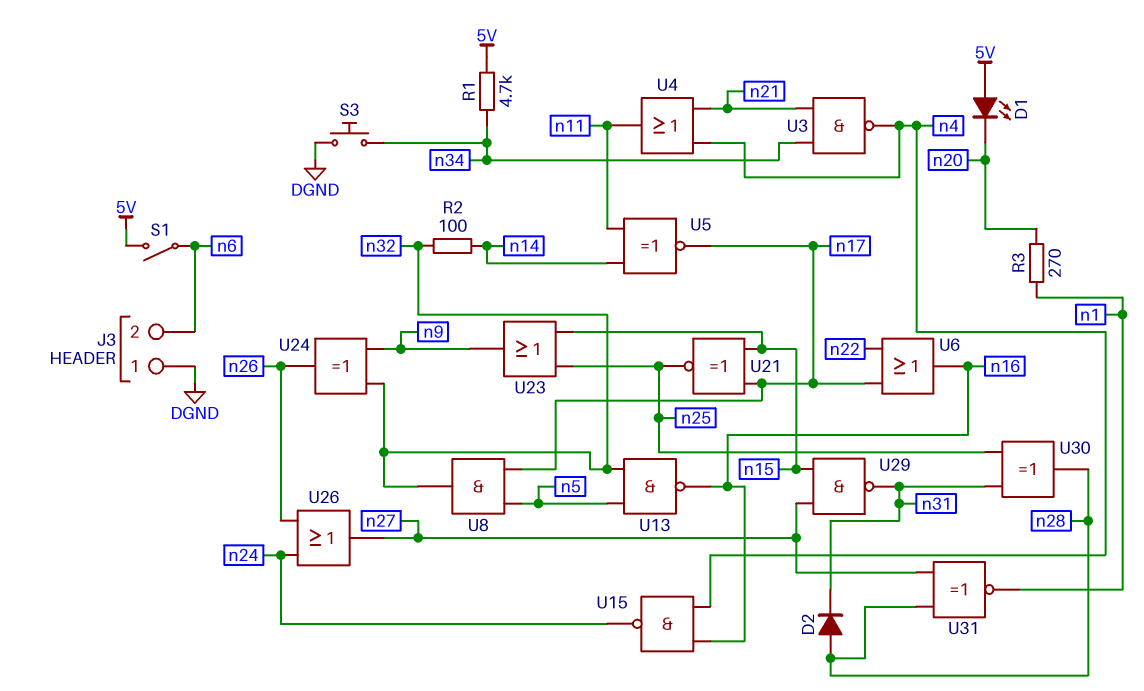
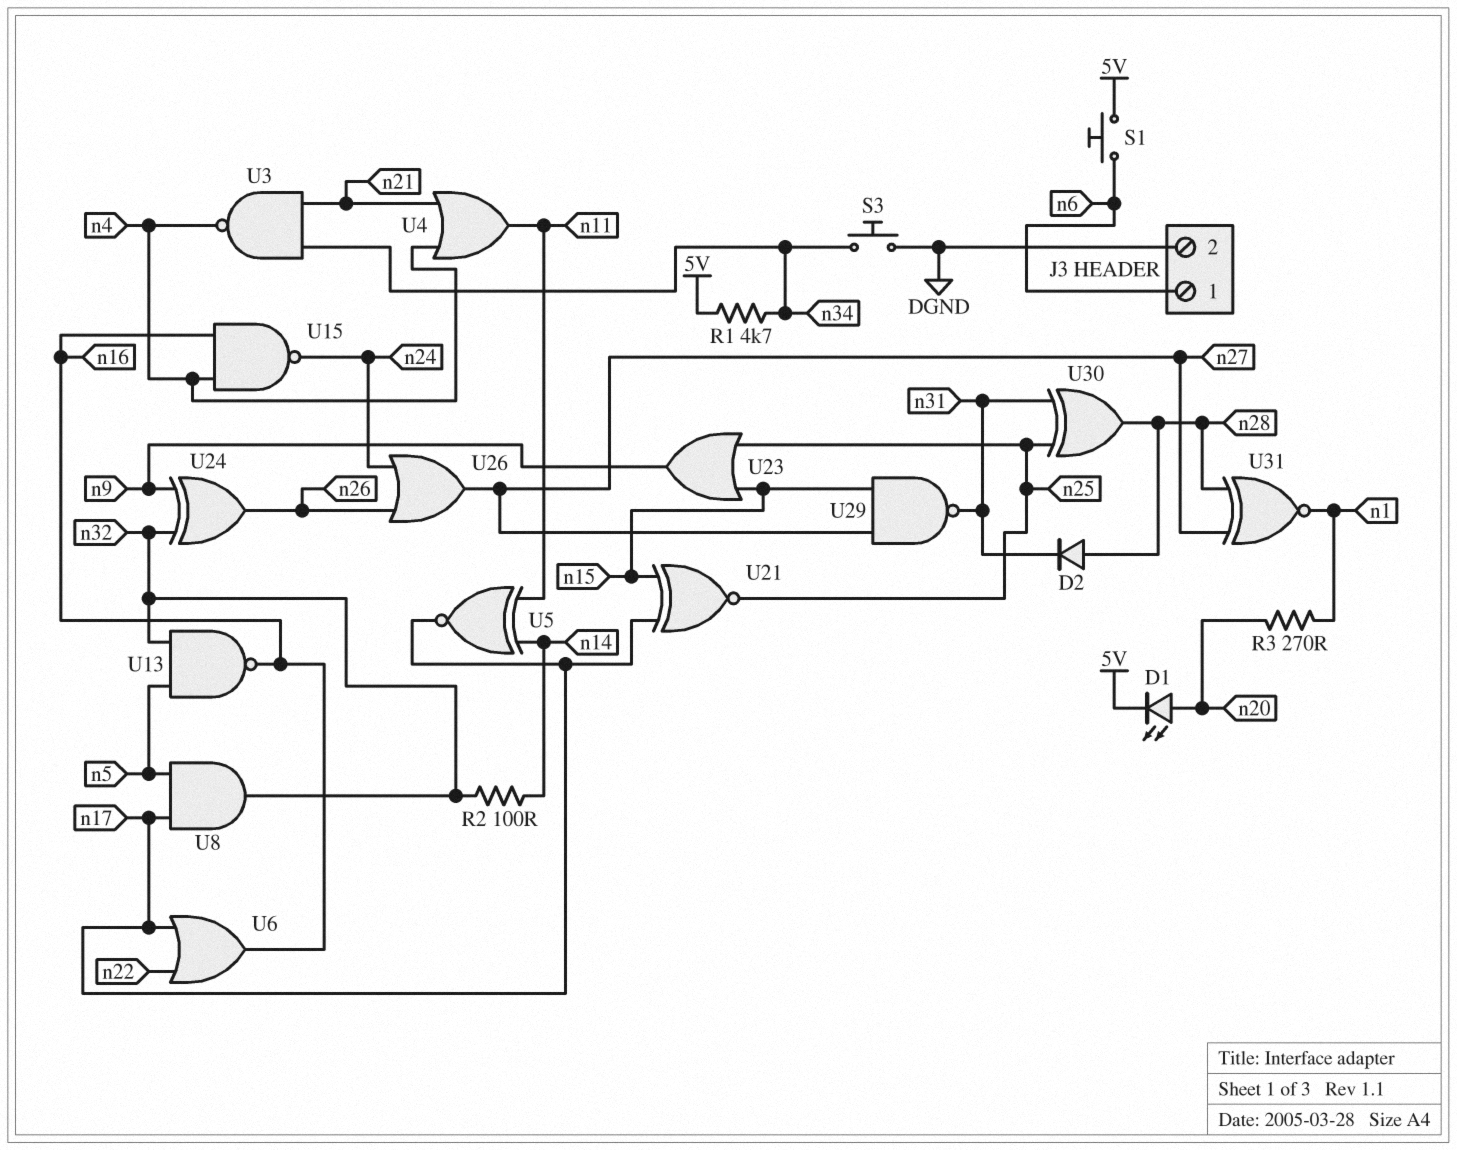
D1: LED (A 5V, K n20) -> LED (A n20, K 5V)
J3 pin 1: DGND -> n6
J3 pin 2: n6 -> DGND
S1: switch (5V, n6) -> button (5V, n6)

